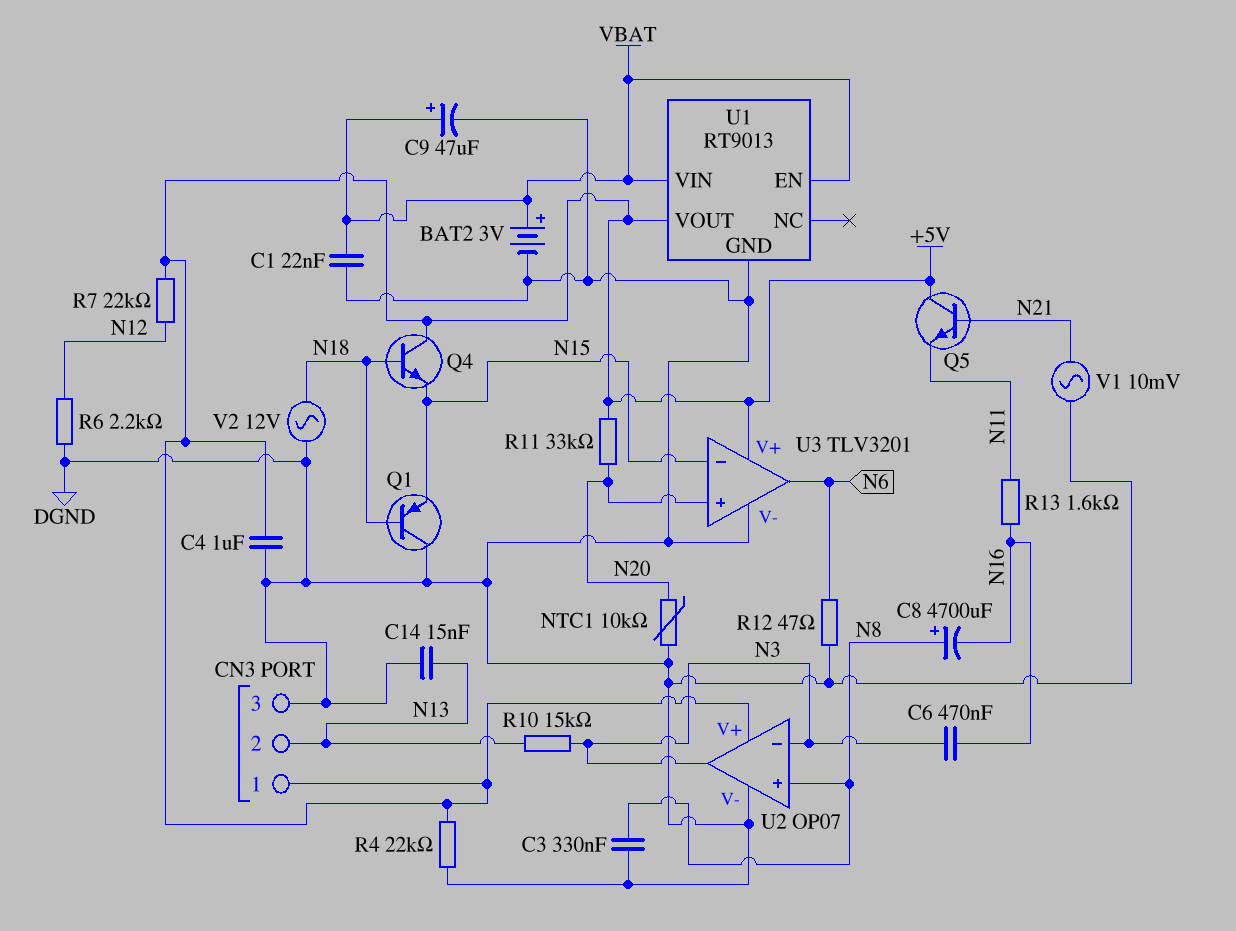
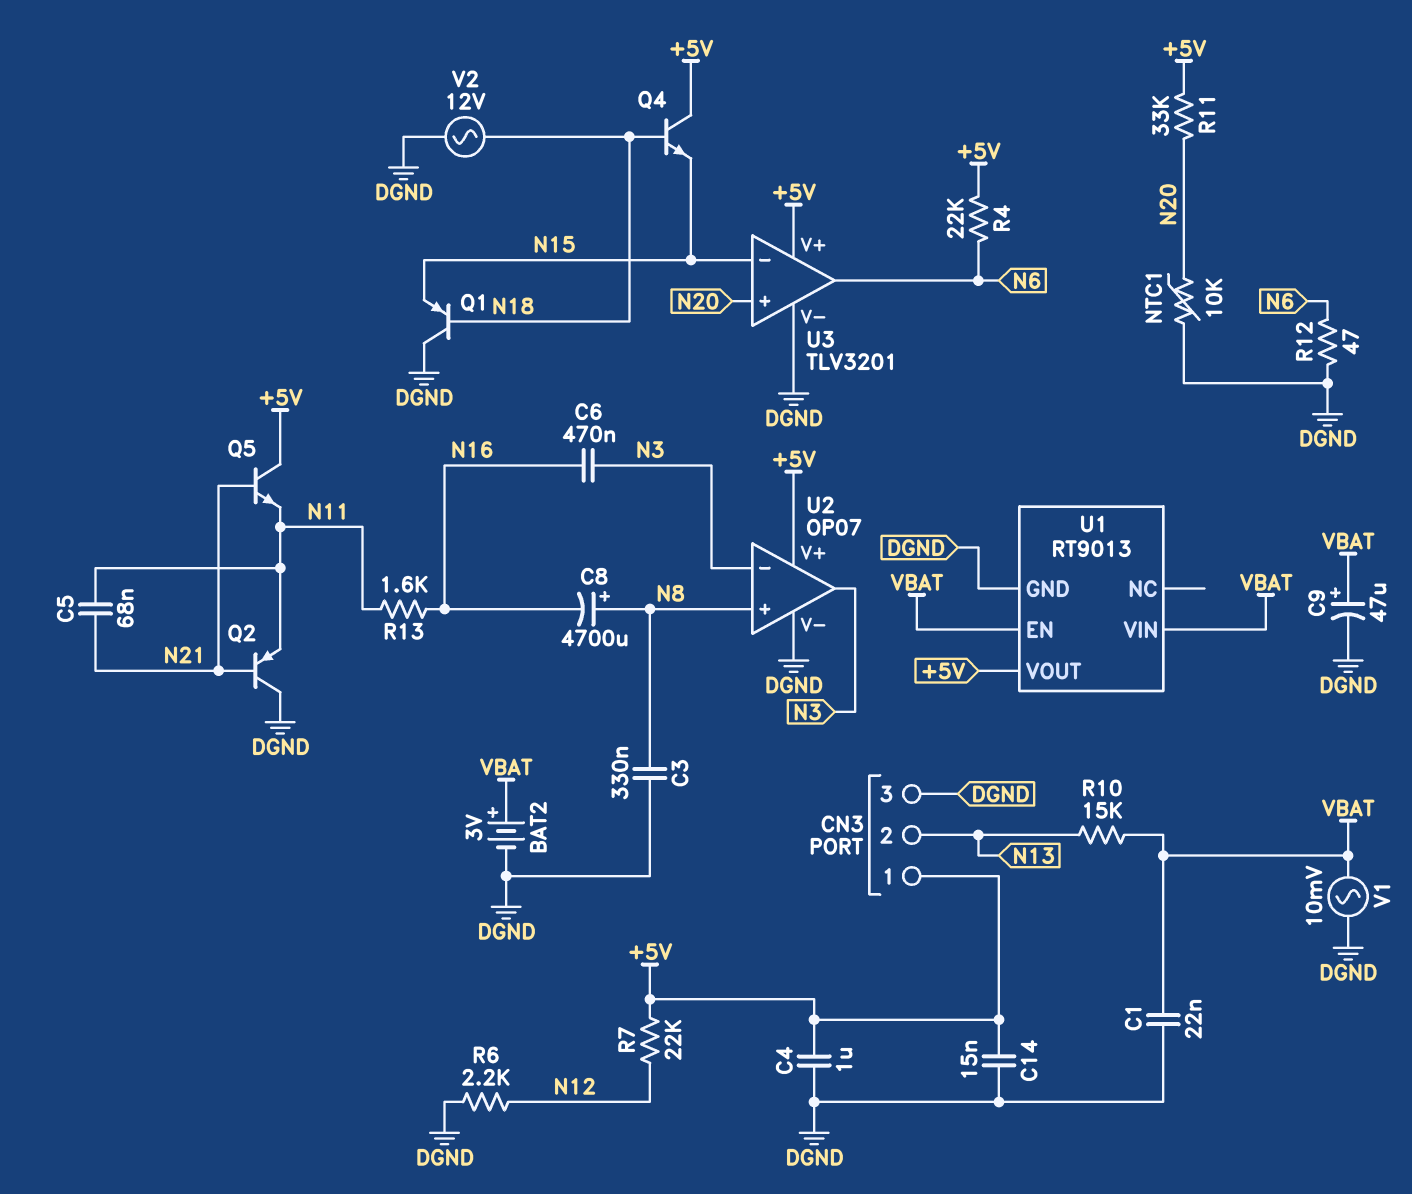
C5: none -> 68nF (N11, N21)
C14: 15nF (DGND, N13) -> 15nF (+5V, DGND)
Q2: none -> PNP (B N21, C DGND, E N11)
R4: 22k (+5V, DGND) -> 22k (+5V, N6)
R10: 15k (N3, N13) -> 15k (N13, VBAT)
V1: AC 10mV (DGND, N21) -> AC 10mV (DGND, VBAT)

